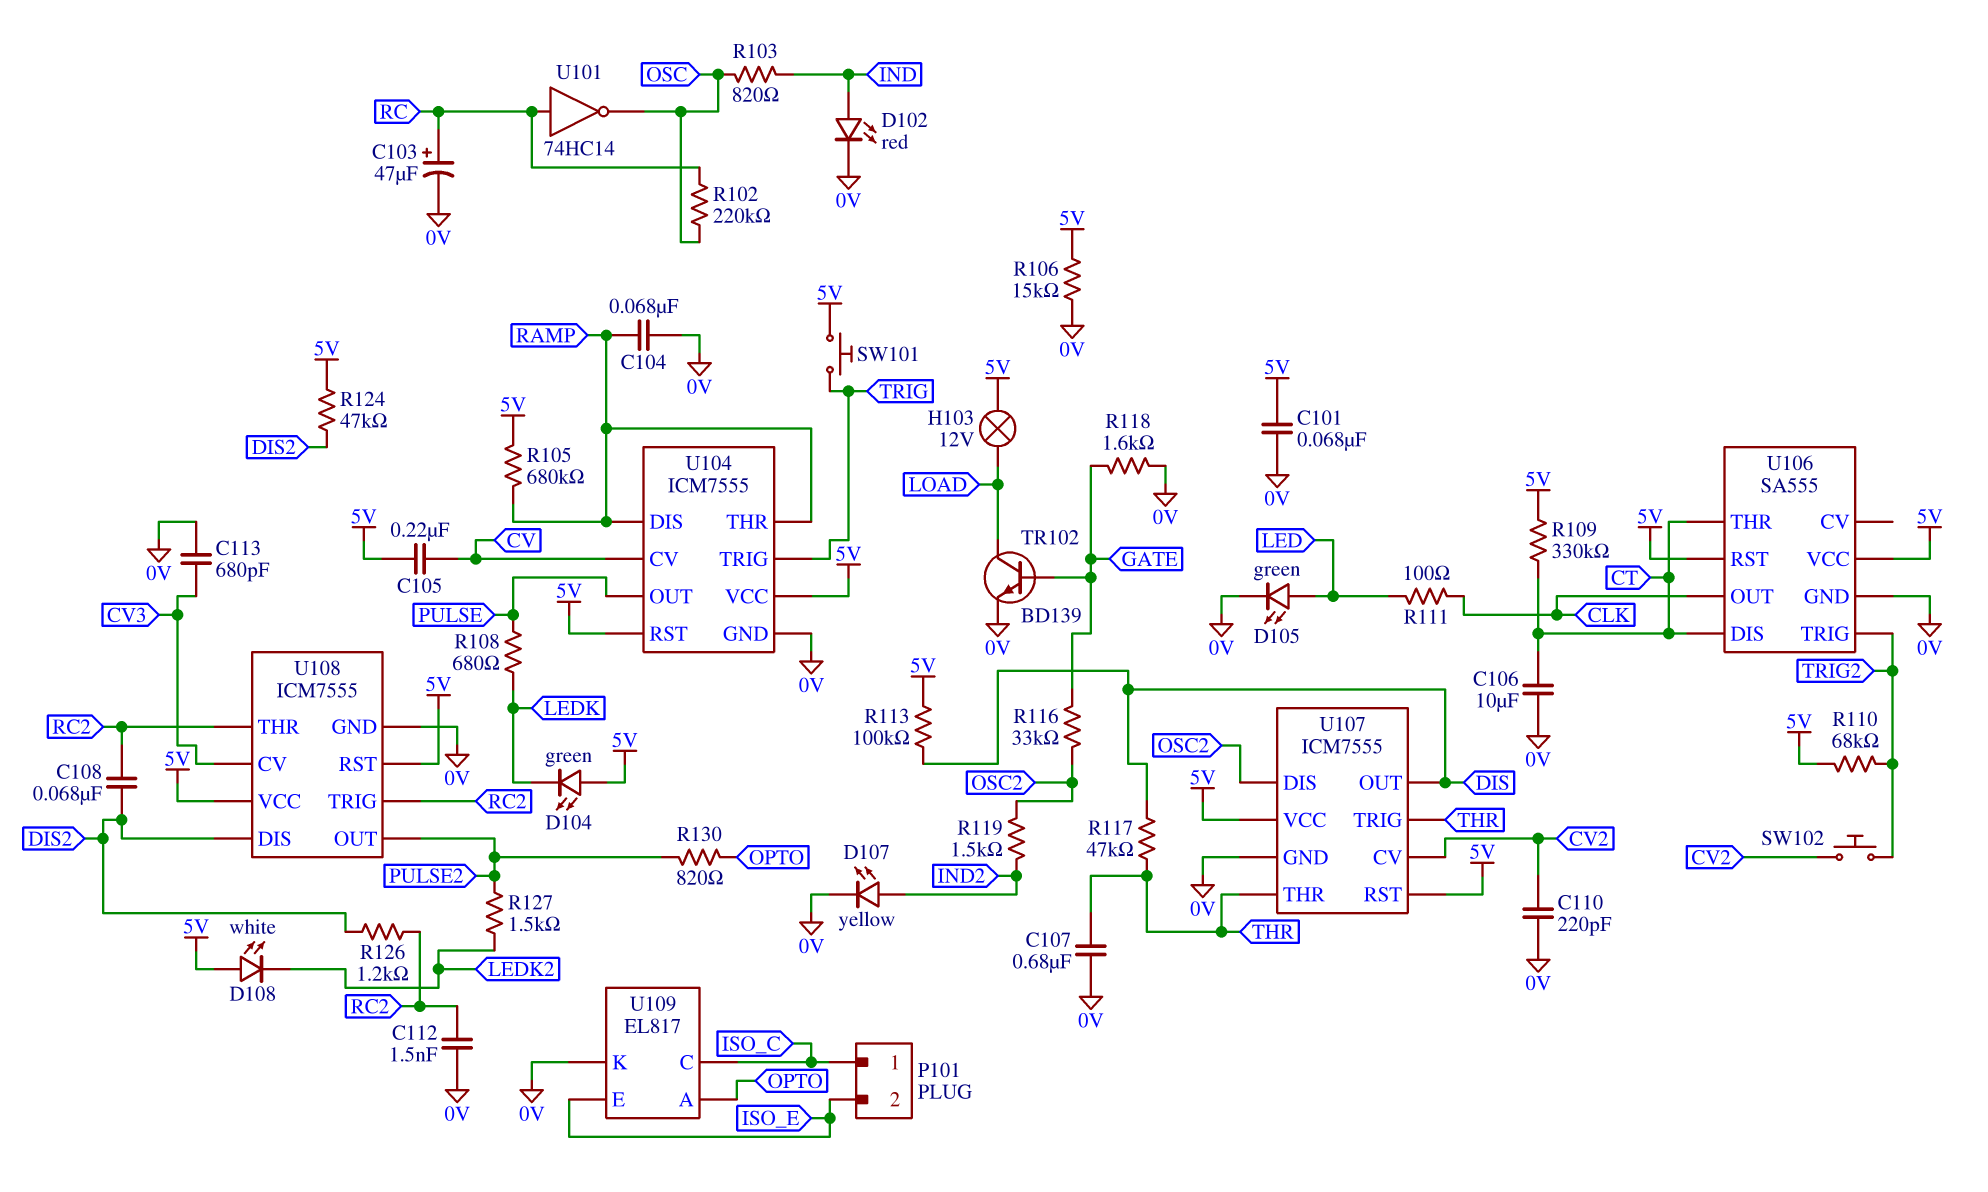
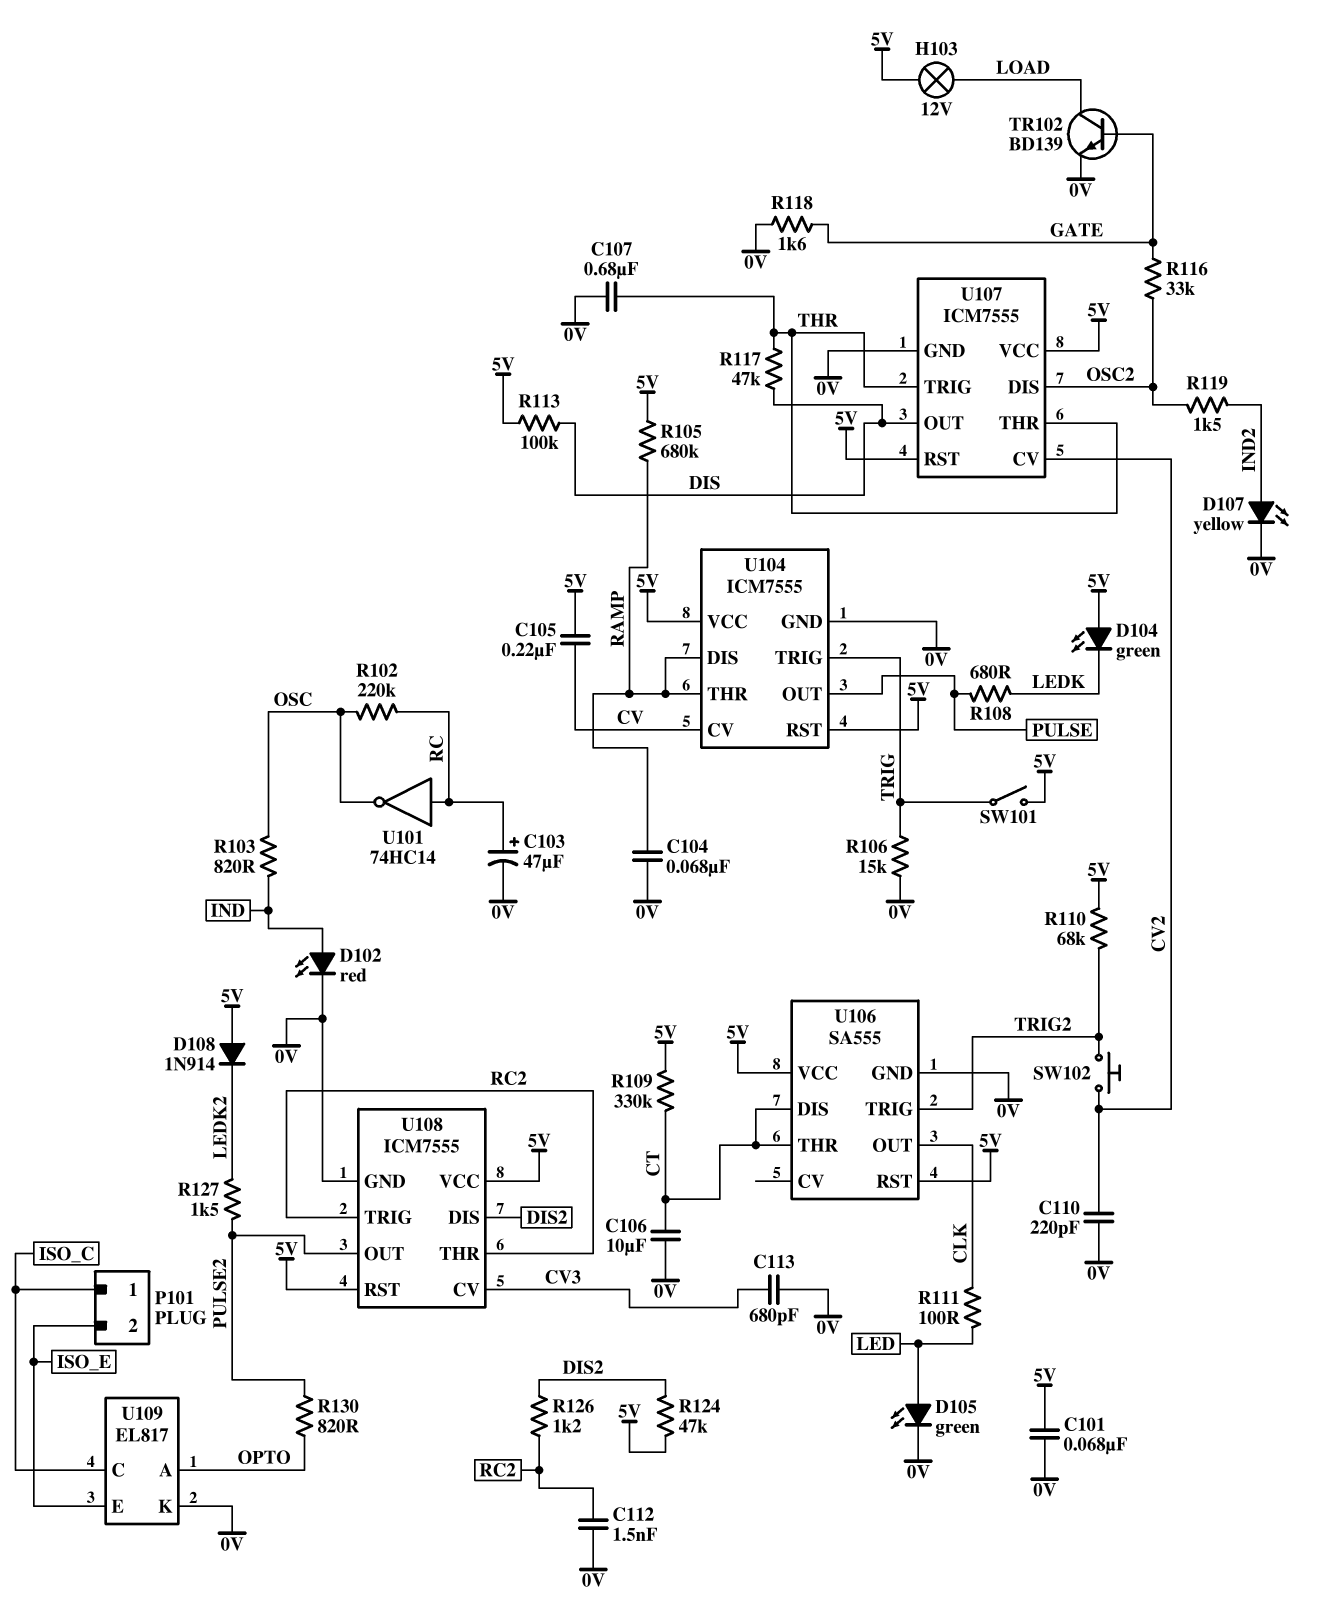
C108: 68nF (DIS2, RC2) -> none
D108: LED white (A 5V, K LEDK2) -> diode 1N914 (A 5V, K LEDK2)
R106: 15k (0V, 5V) -> 15k (0V, TRIG)
SW101: button (5V, TRIG) -> switch (5V, TRIG)

